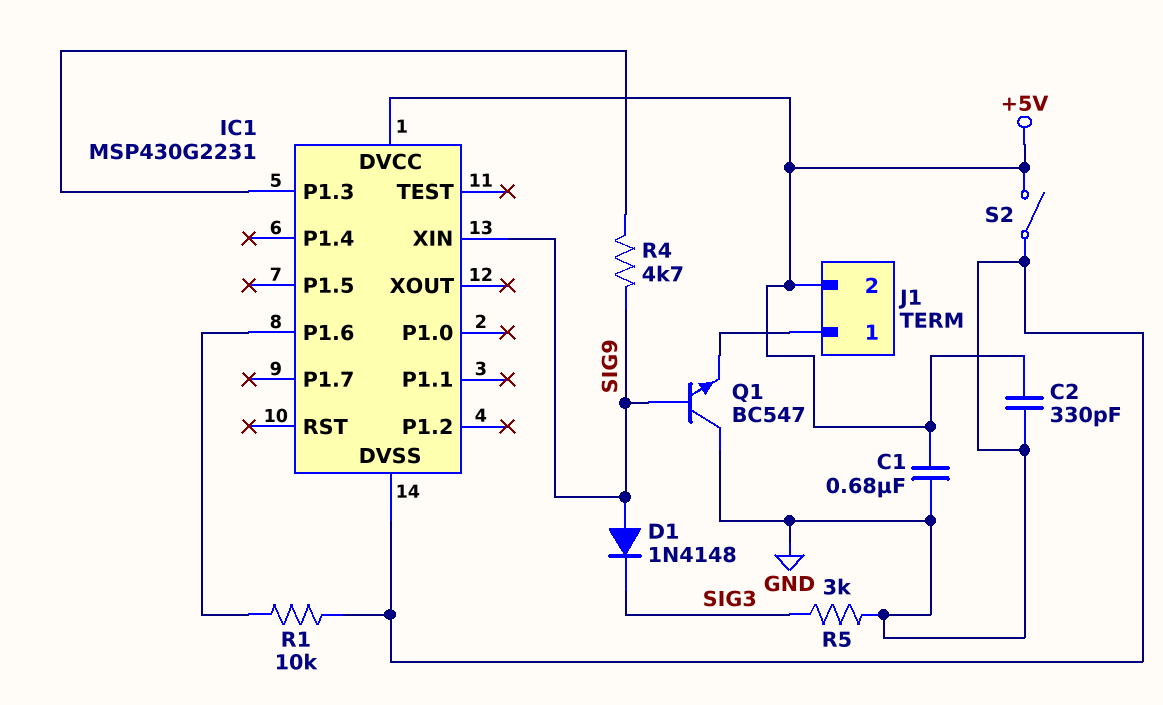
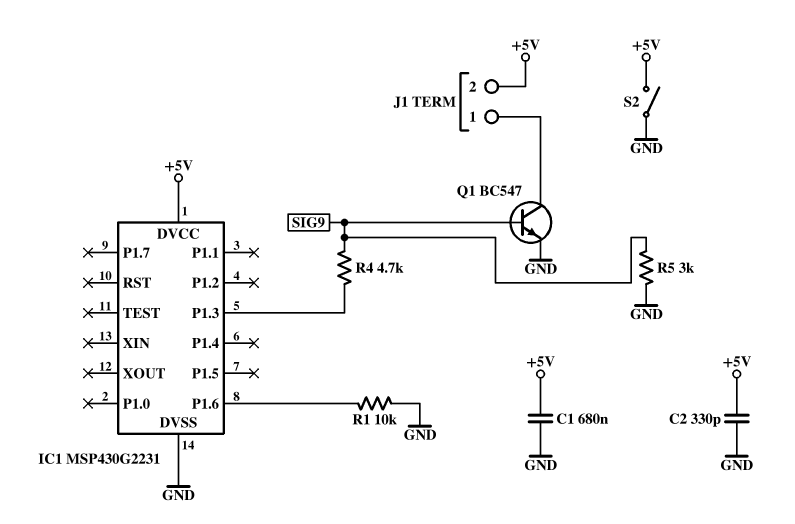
D1: diode 1N4148 (A SIG9, K SIG3) -> none
IC1 pin XIN: SIG9 -> none
Q1: NPN BC547 (B SIG9, C GND, E J1/1) -> NPN BC547 (B SIG9, C J1/1, E GND)
R5: 3k (GND, SIG3) -> 3k (GND, SIG9)

